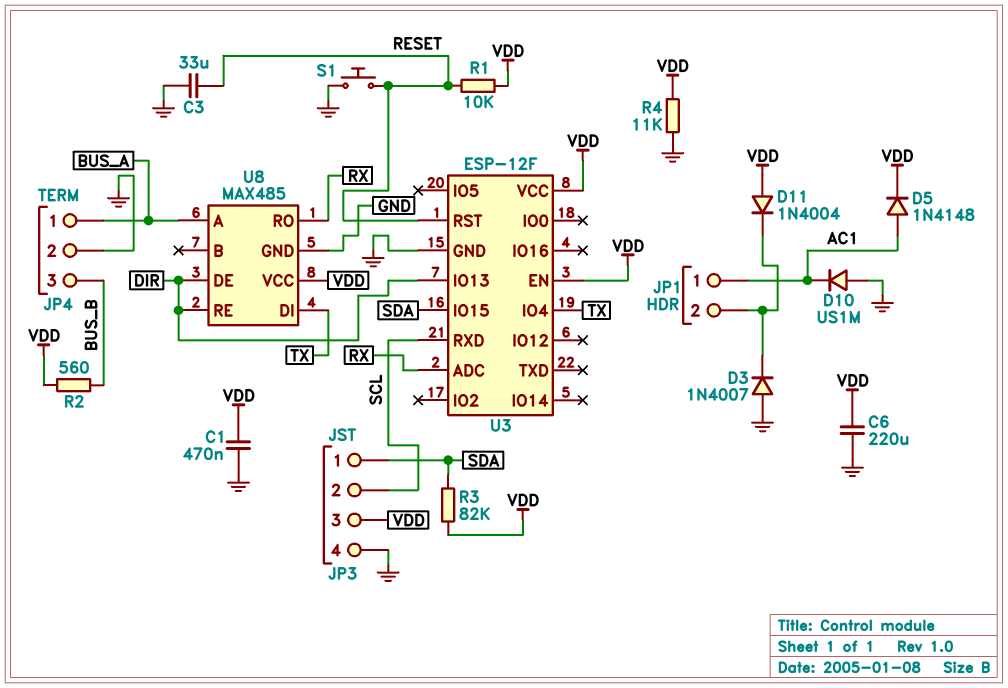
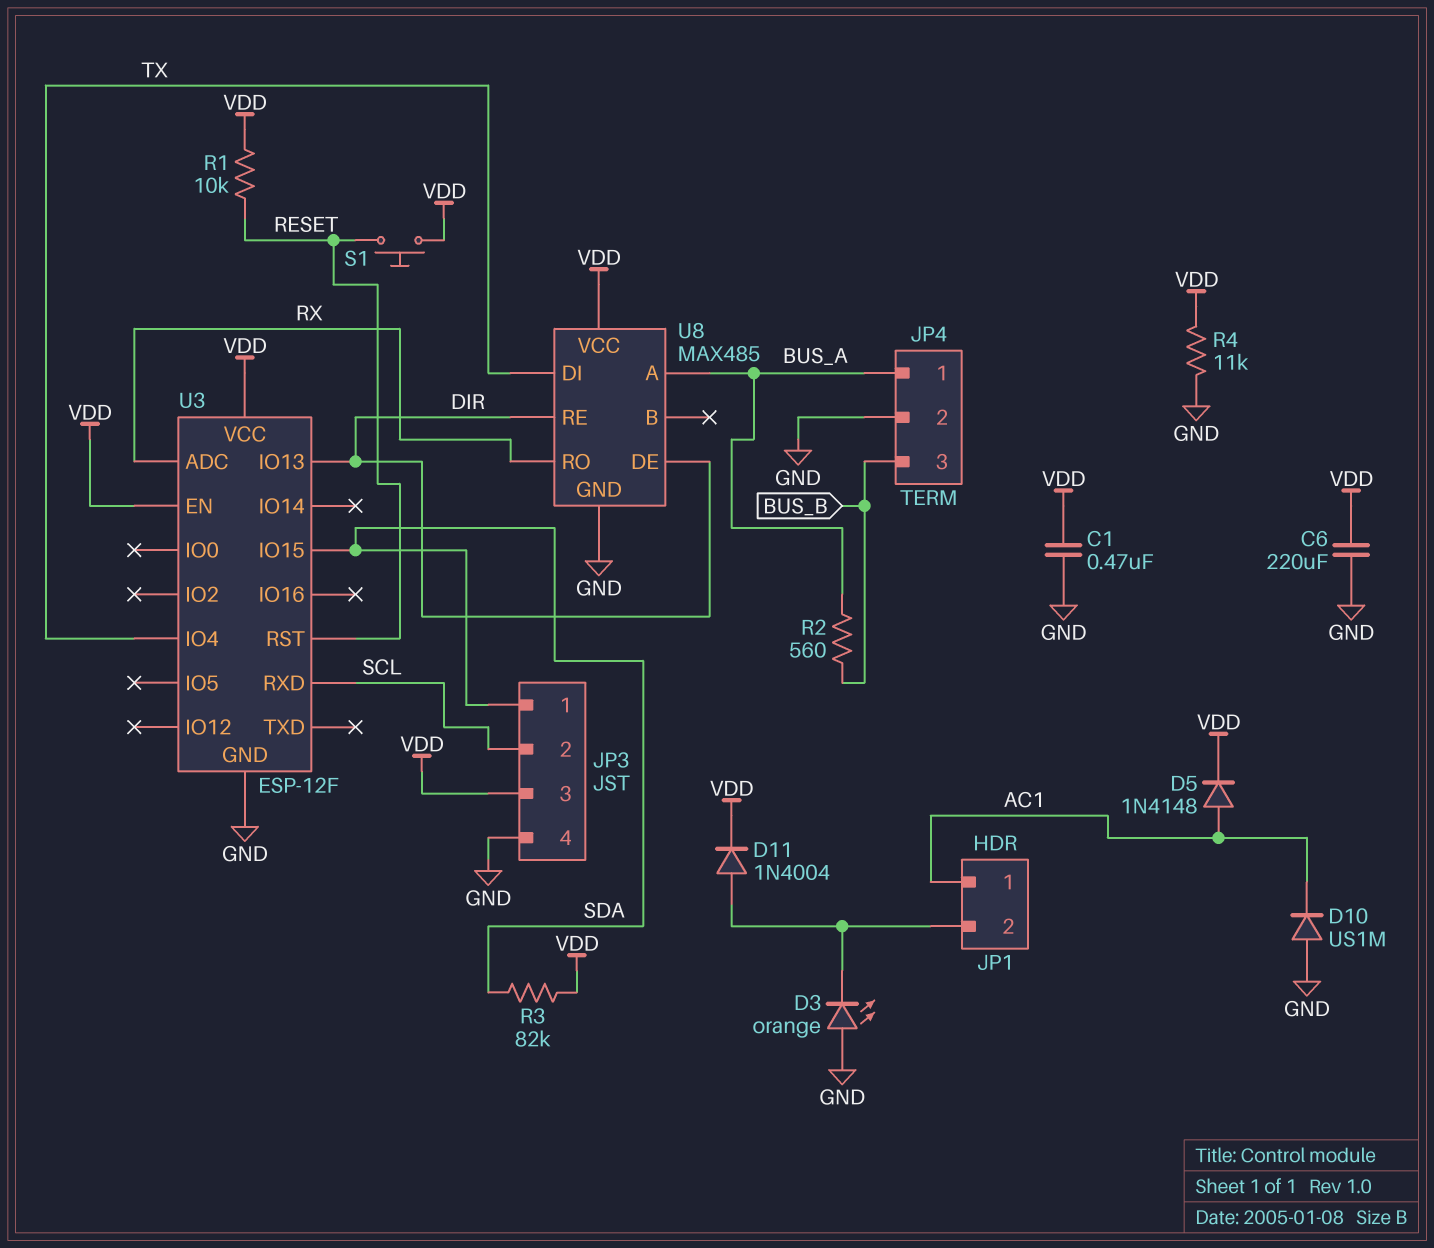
C3: 33uF (GND, RESET) -> none
D3: diode 1N4007 (A GND, K JP1/2) -> LED orange (A GND, K JP1/2)
D11: diode 1N4004 (A VDD, K JP1/2) -> diode 1N4004 (A JP1/2, K VDD)
R2: 560 (BUS_B, VDD) -> 560 (BUS_A, BUS_B)
S1: button (GND, RESET) -> button (RESET, VDD)

